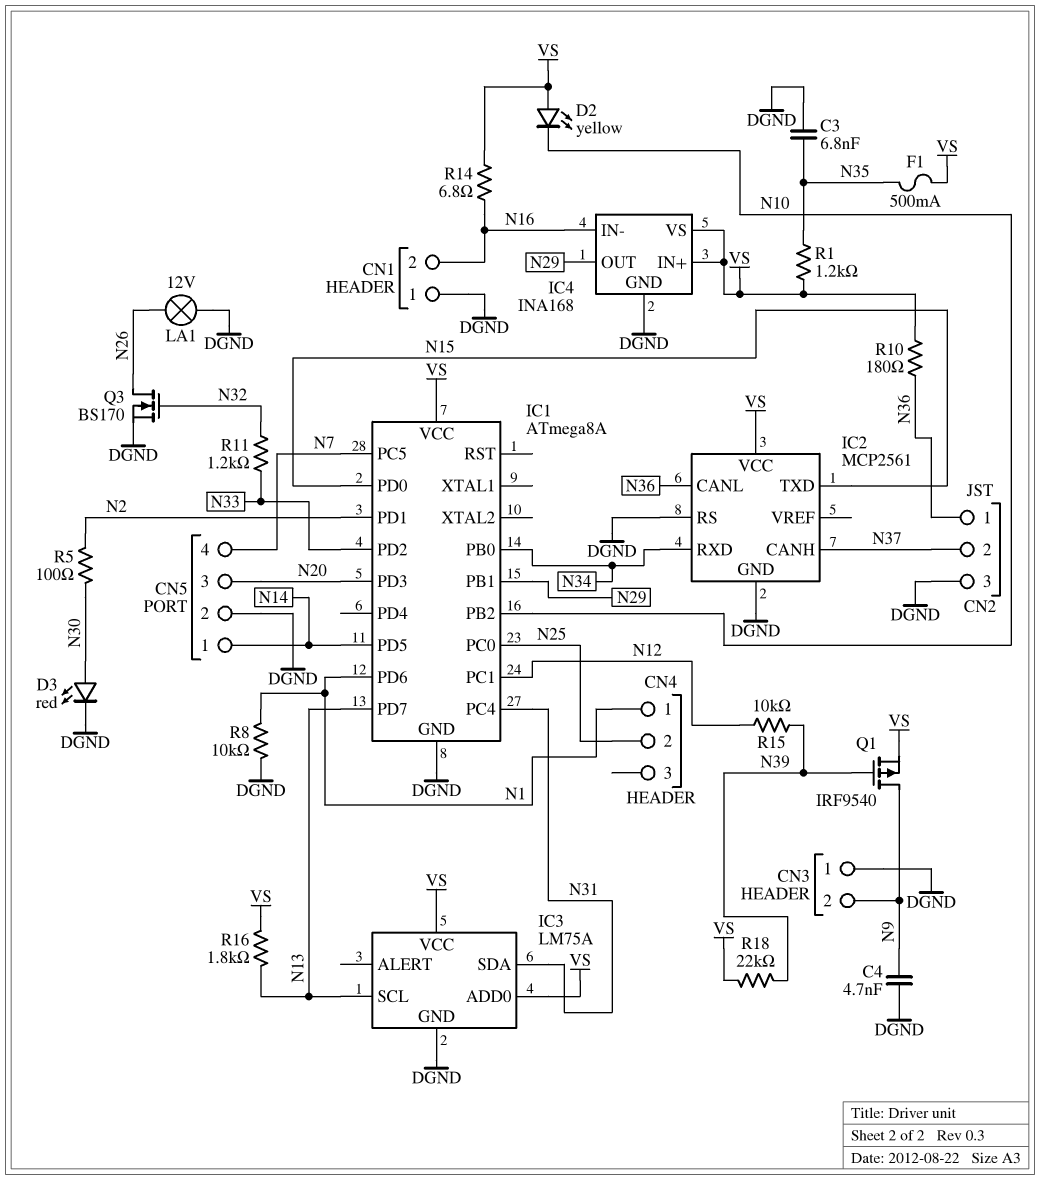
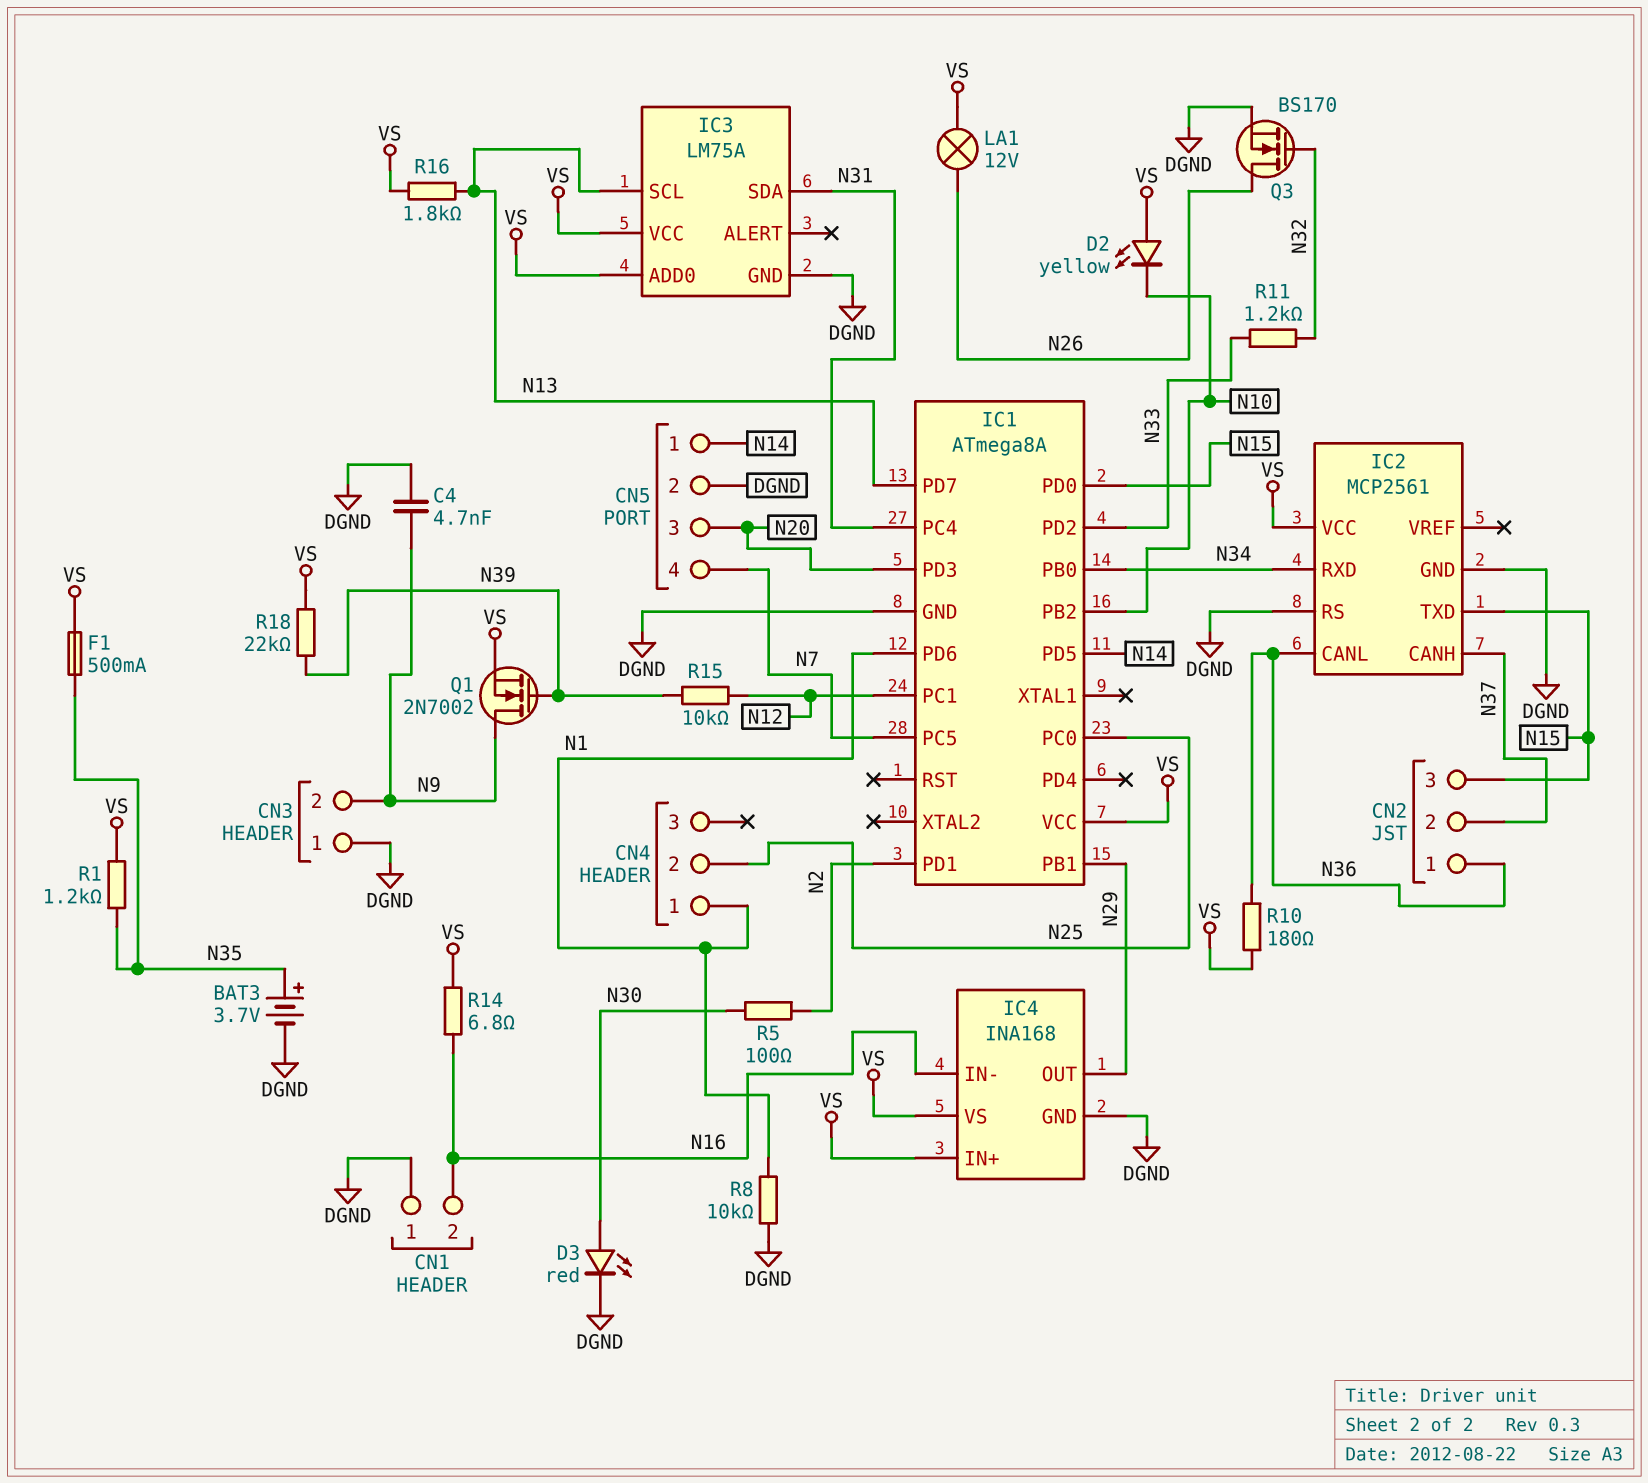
BAT3: none -> 3.7V (plus N35, minus DGND)
C3: 6.8nF (DGND, N35) -> none
CN2 pin 3: DGND -> N15
LA1: lamp 12V (DGND, N26) -> lamp 12V (N26, VS)
Q1: PMOS IRF9540 (G N39, D N9, S VS) -> NMOS 2N7002 (G N39, D N9, S VS)

